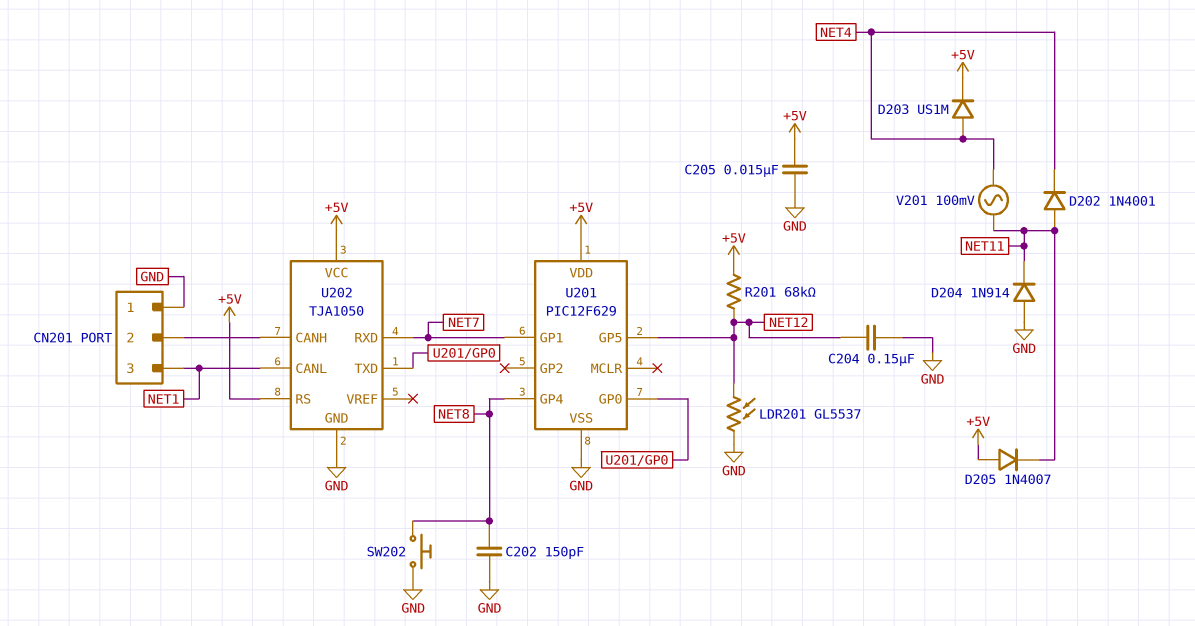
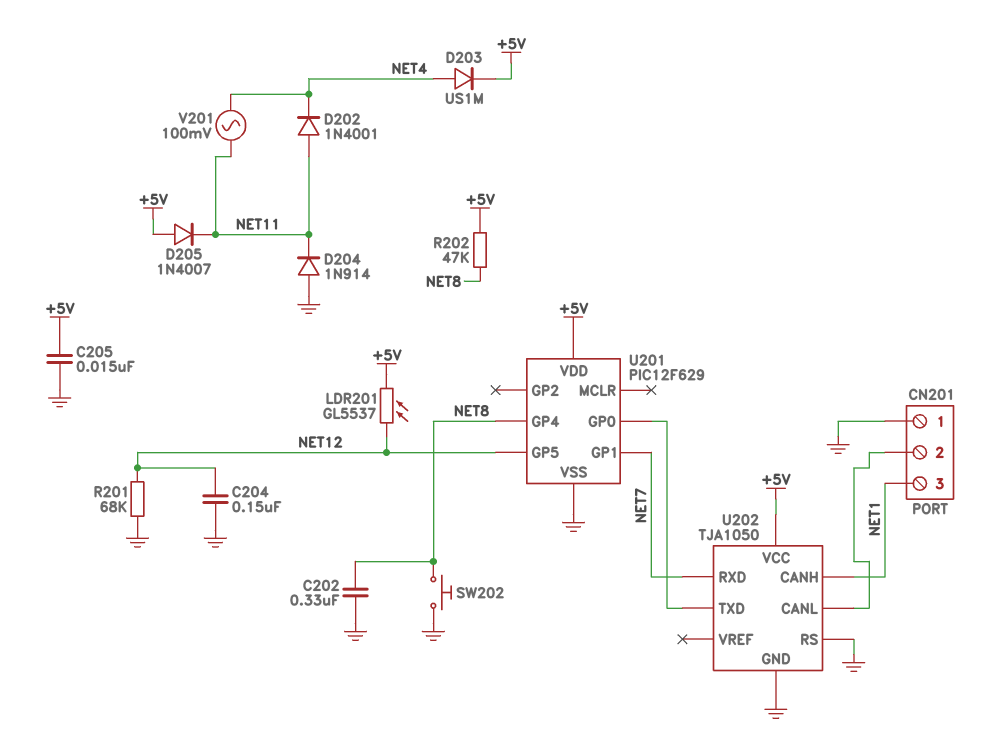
C202: 150pF (GND, NET8) -> 330nF (GND, NET8)
LDR201: GL5537 (GND, NET12) -> GL5537 (+5V, NET12)
R201: 68k (+5V, NET12) -> 68k (GND, NET12)
R202: none -> 47k (+5V, NET8)
U202 pin CANH: CN201/2 -> NET1
U202 pin CANL: NET1 -> CN201/2
U202 pin RS: +5V -> GND

